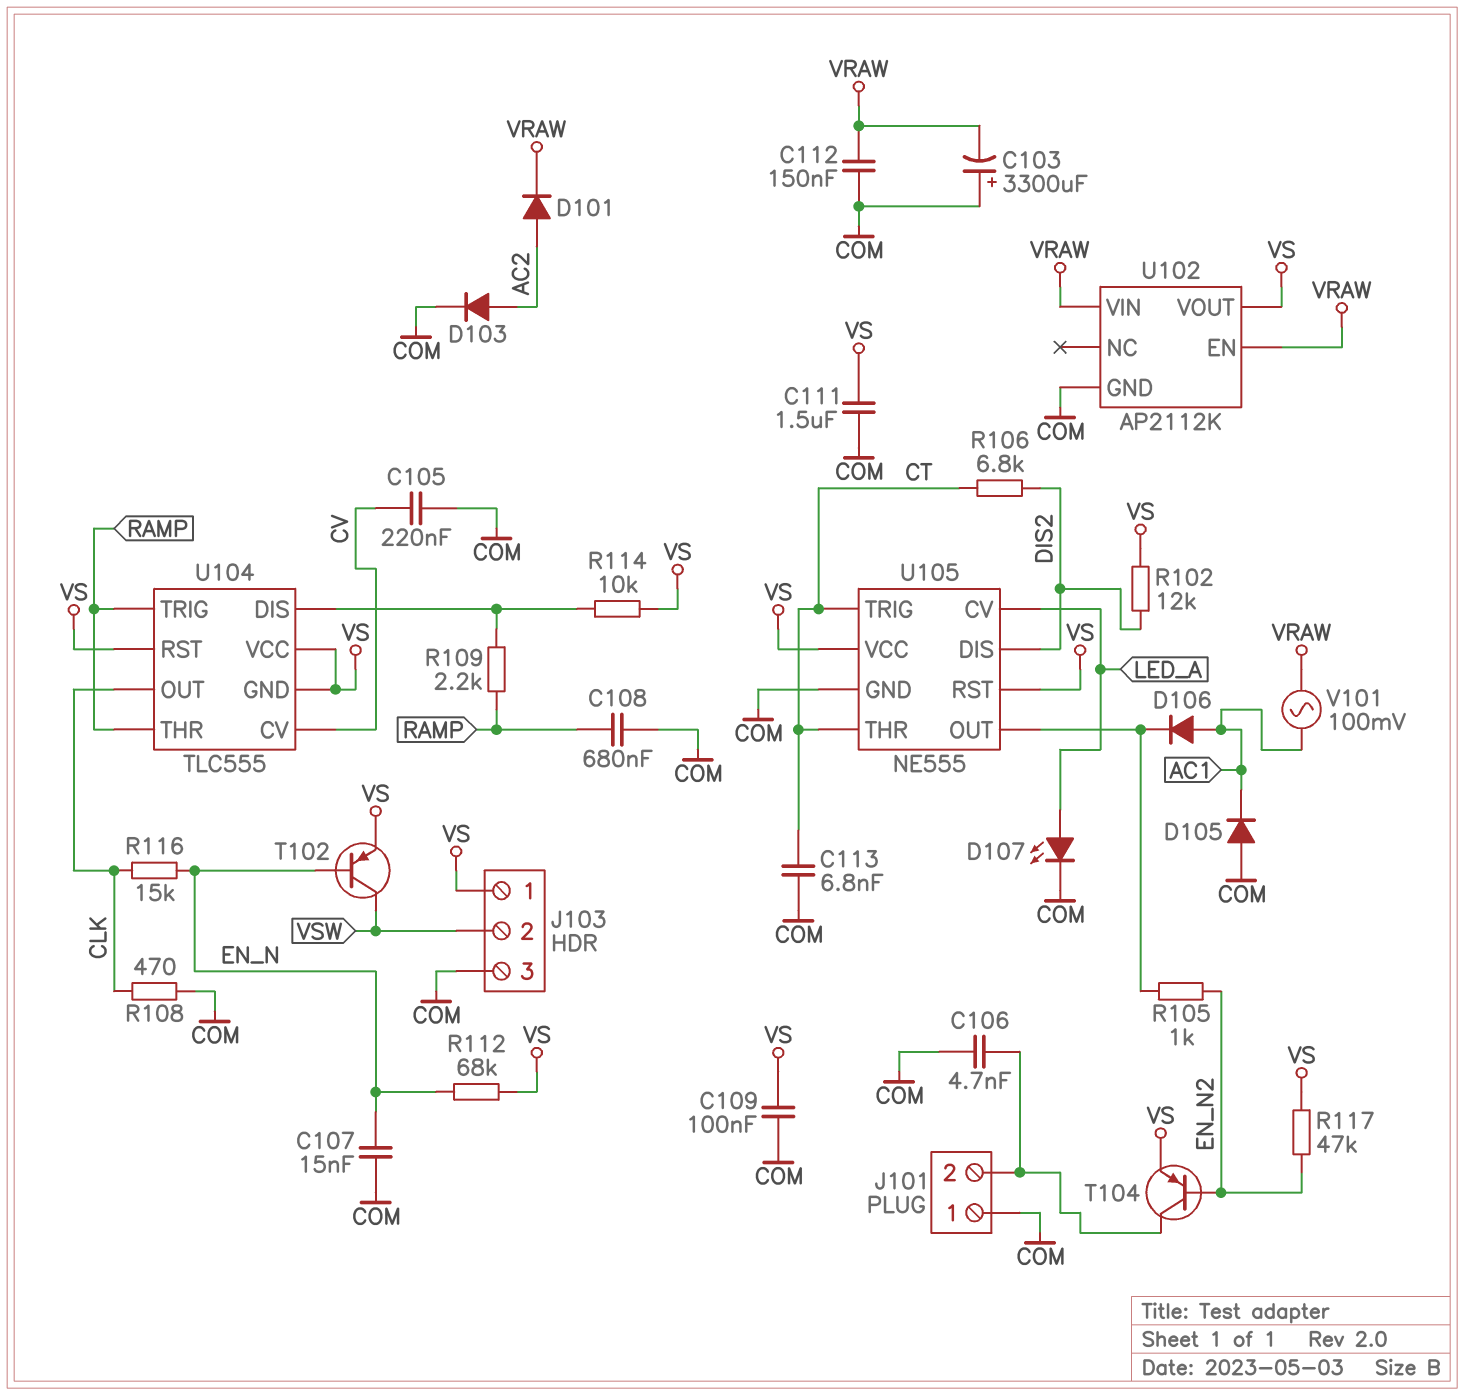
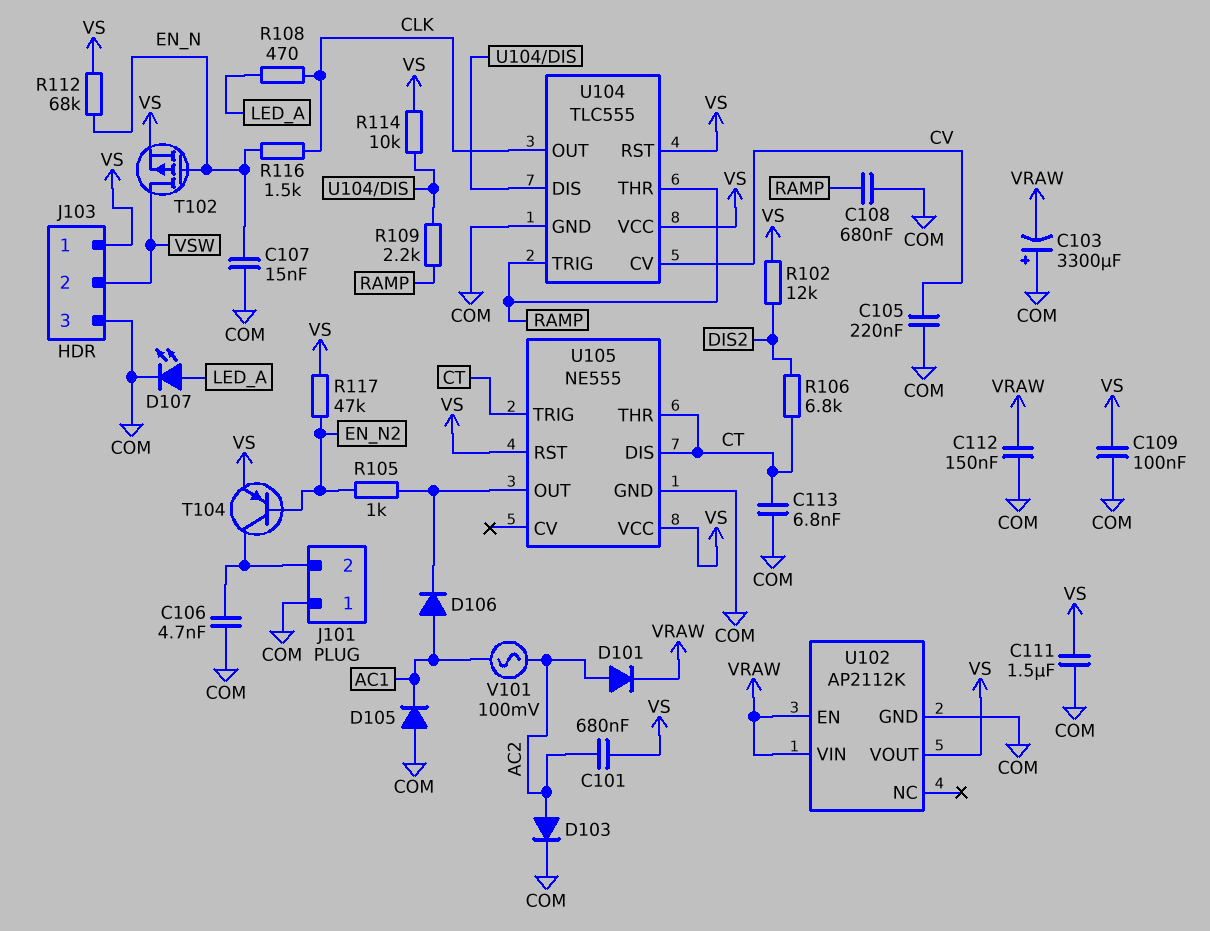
C101: none -> 680nF (AC2, VS)
R108: 470 (CLK, COM) -> 470 (CLK, LED_A)
R116: 15k (CLK, EN_N) -> 1.5k (CLK, EN_N)
T102: PNP (B EN_N, C VSW, E VS) -> PMOS (G EN_N, D VSW, S VS)
U104 pin GND: VS -> COM
U105 pin CV: LED_A -> none
U105 pin DIS: DIS2 -> CT
V101: AC 100mV (AC1, VRAW) -> AC 100mV (AC1, AC2)

